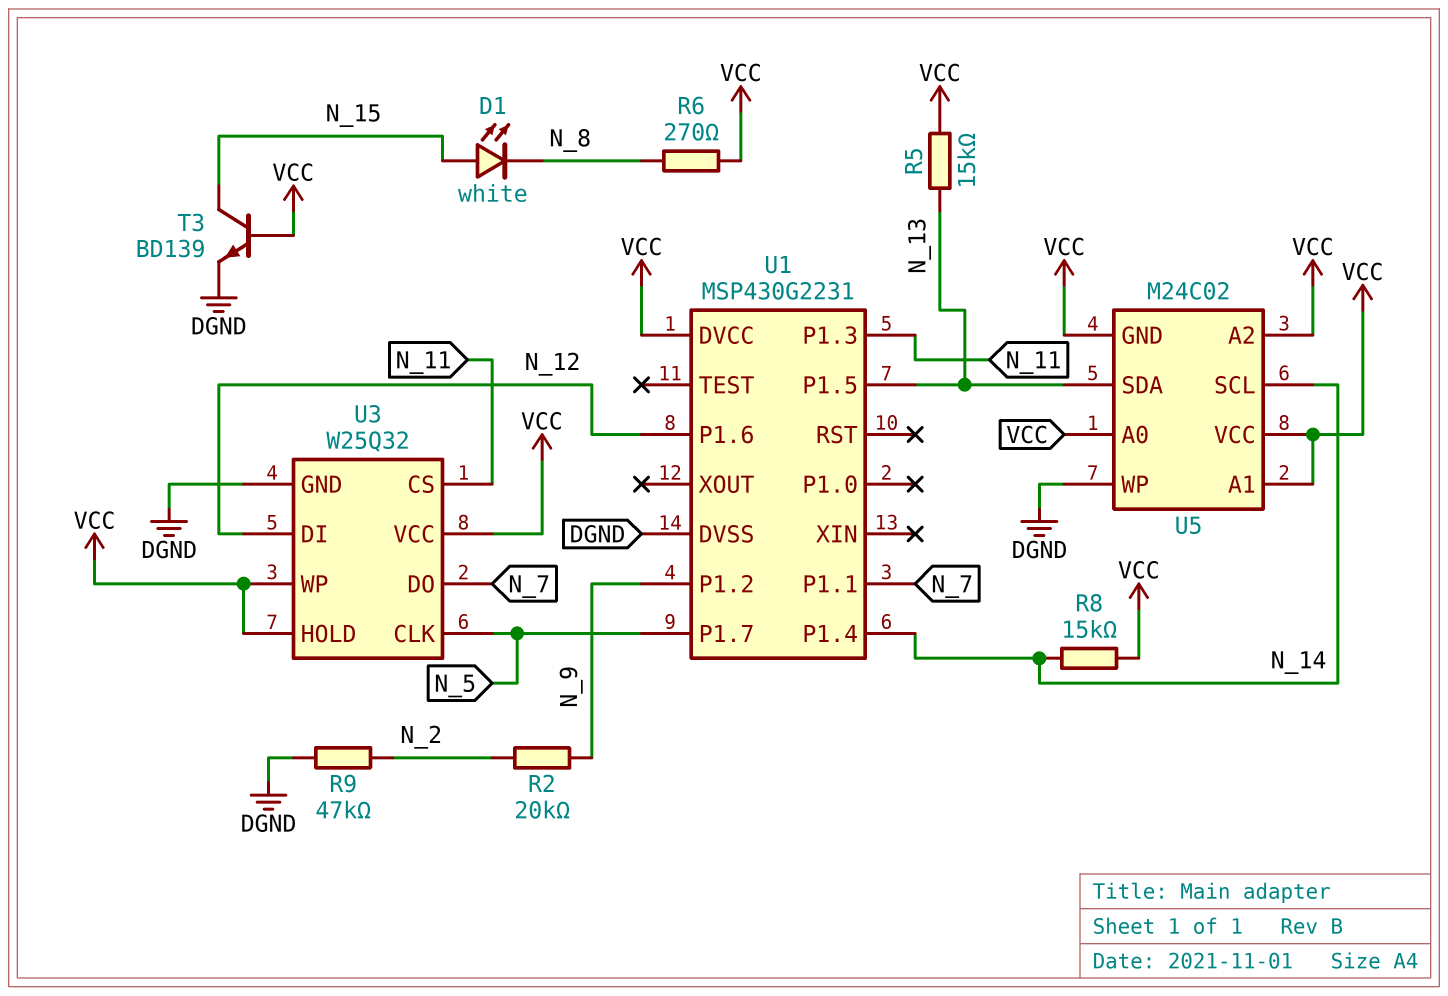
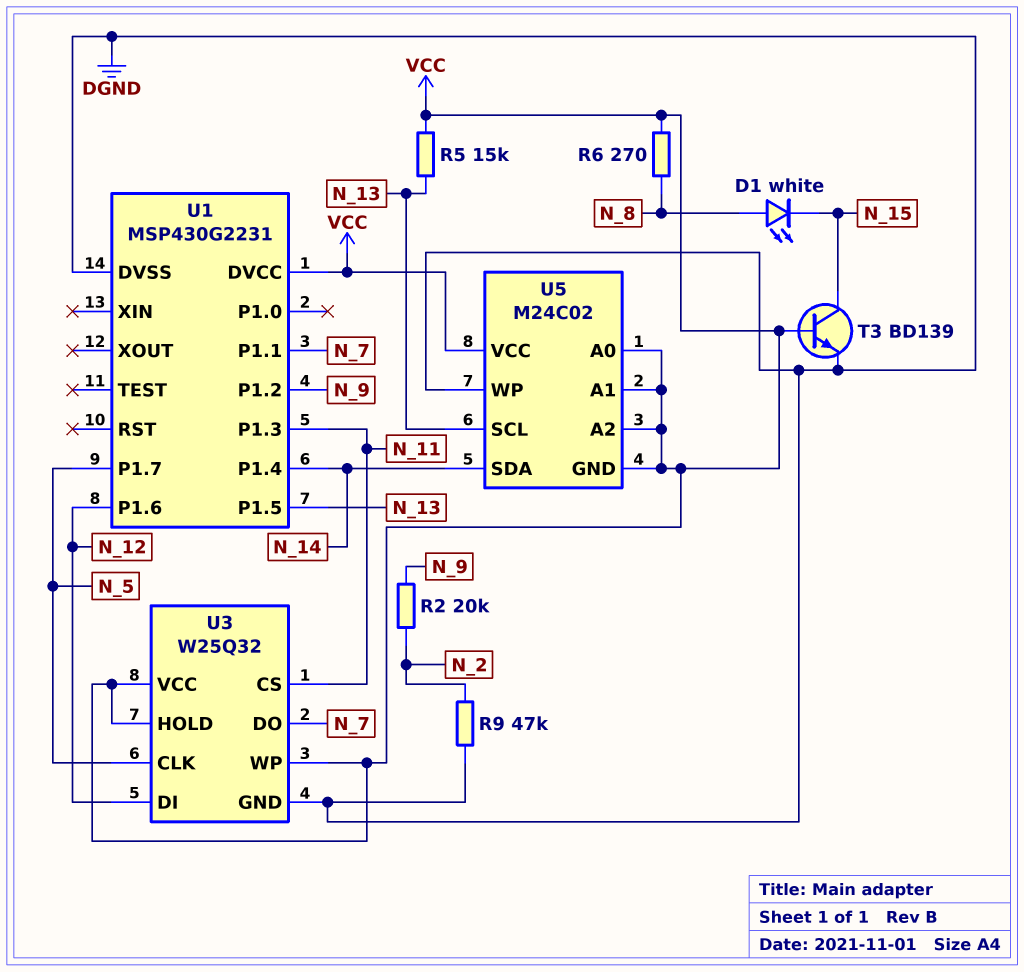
D1: LED white (A N_15, K N_8) -> LED white (A N_8, K N_15)
R8: 15k (N_14, VCC) -> none
U5 pin SCL: N_14 -> N_13
U5 pin SDA: N_13 -> N_14

